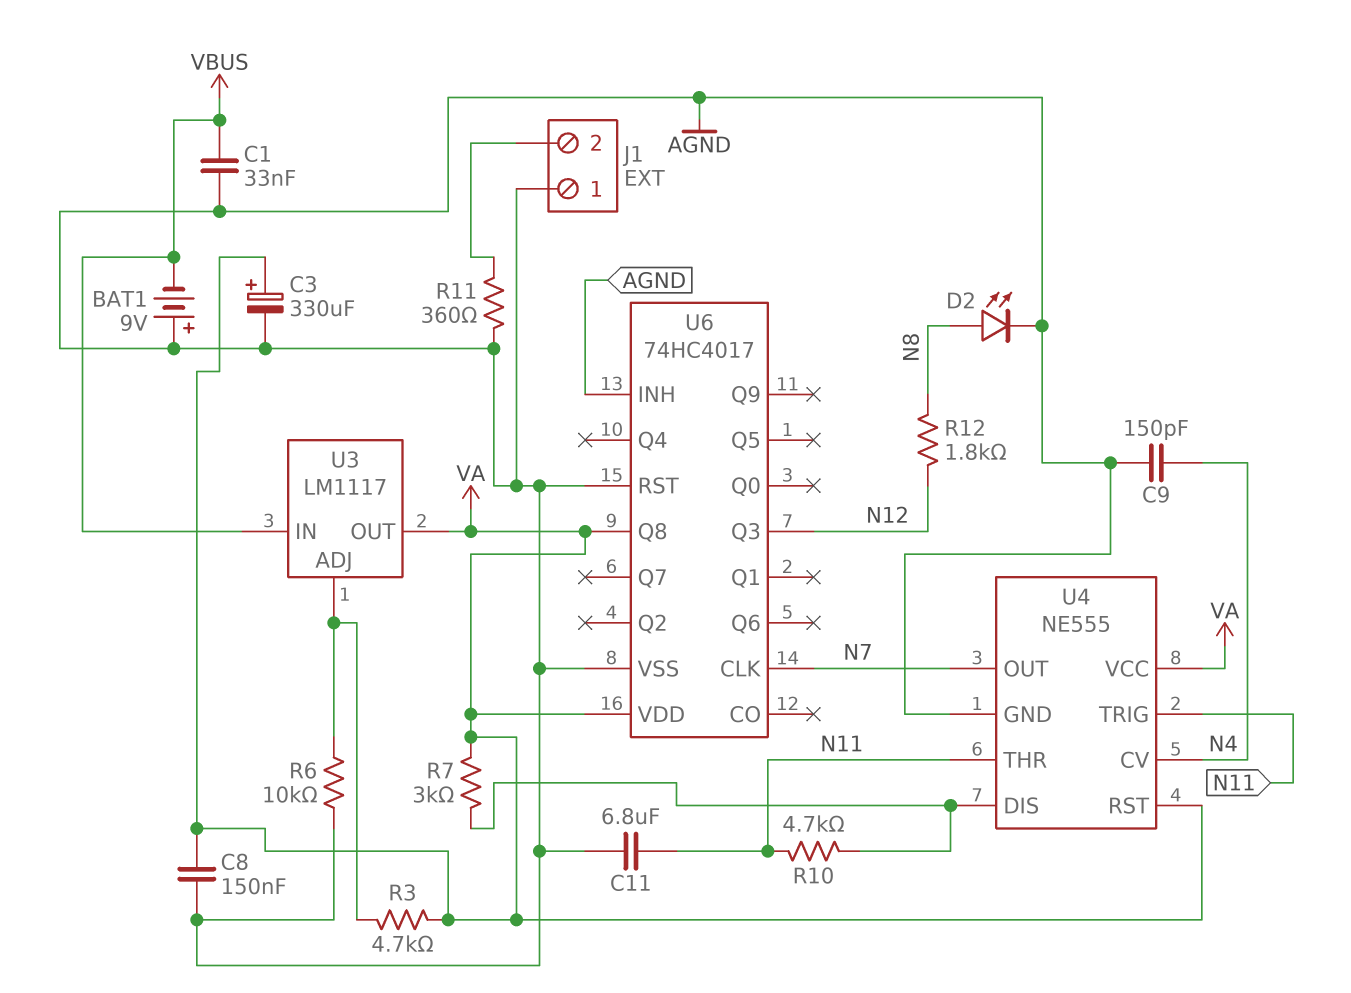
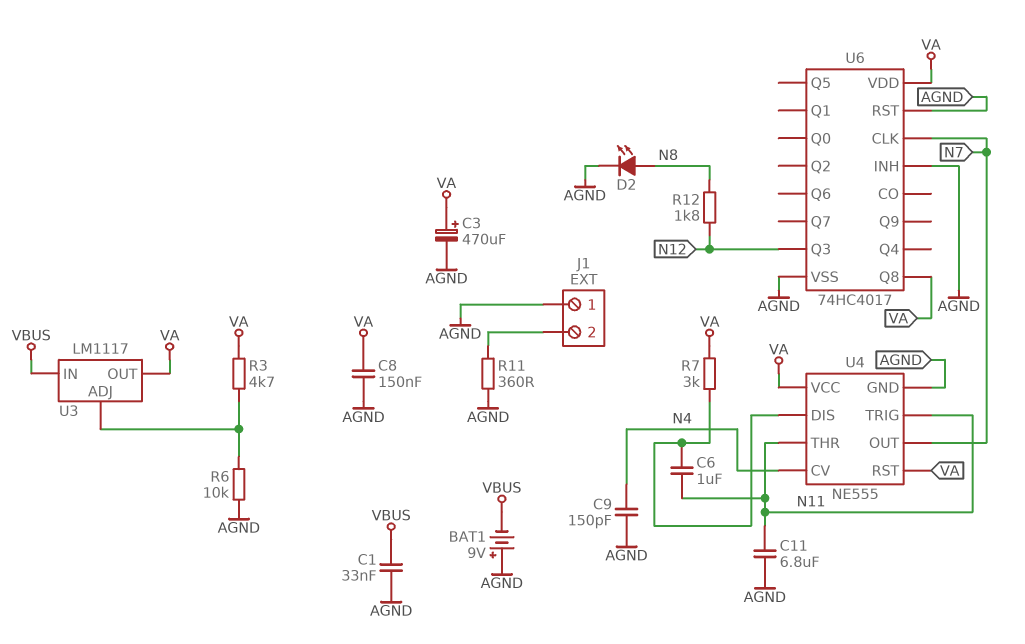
C3: 330uF (plus VA, minus AGND) -> 470uF (plus VA, minus AGND)
C6: none -> 1uF (N11, U4/DIS)
R10: 4.7k (N11, U4/DIS) -> none

